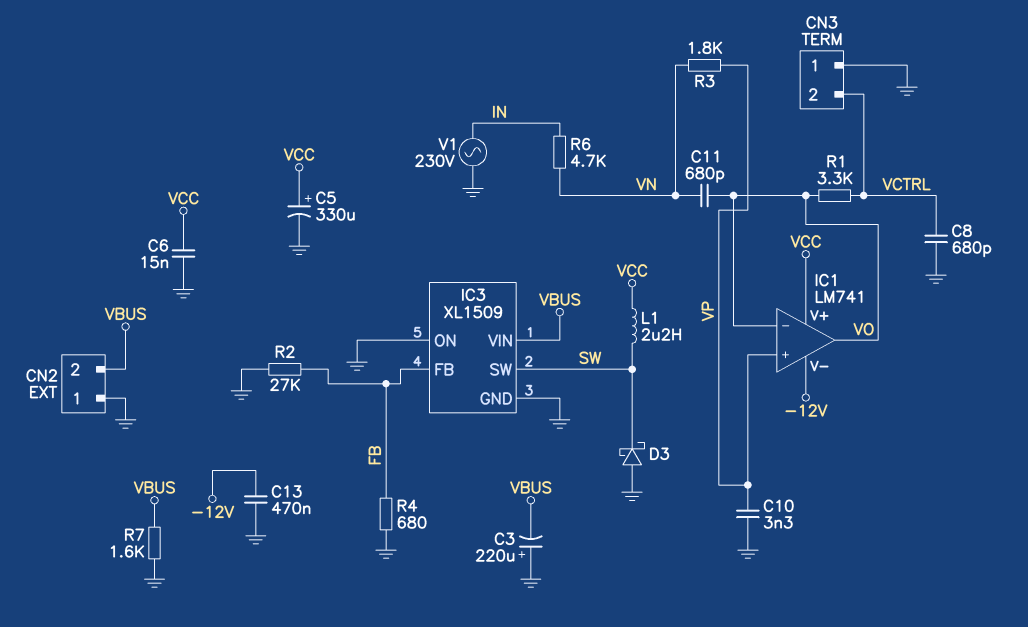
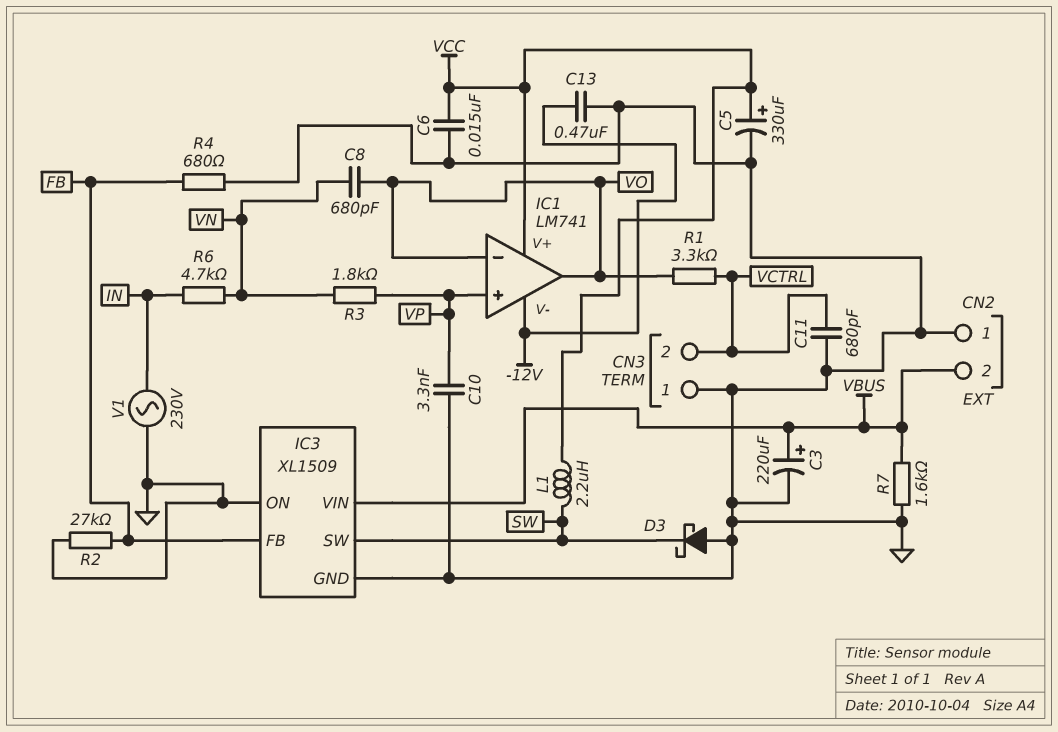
C3: 220uF (plus GND, minus VBUS) -> 220uF (plus VBUS, minus GND)
C8: 680pF (GND, VCTRL) -> 680pF (VN, VO)
C11: 680pF (VN, VO) -> 680pF (GND, VCTRL)

